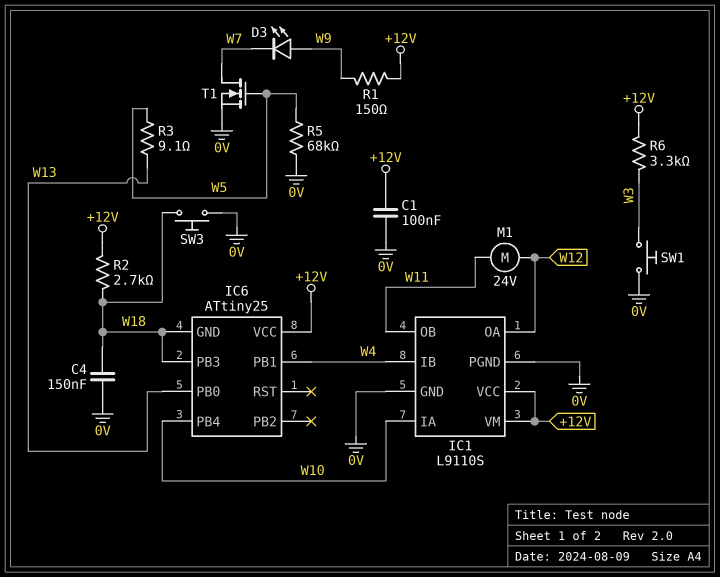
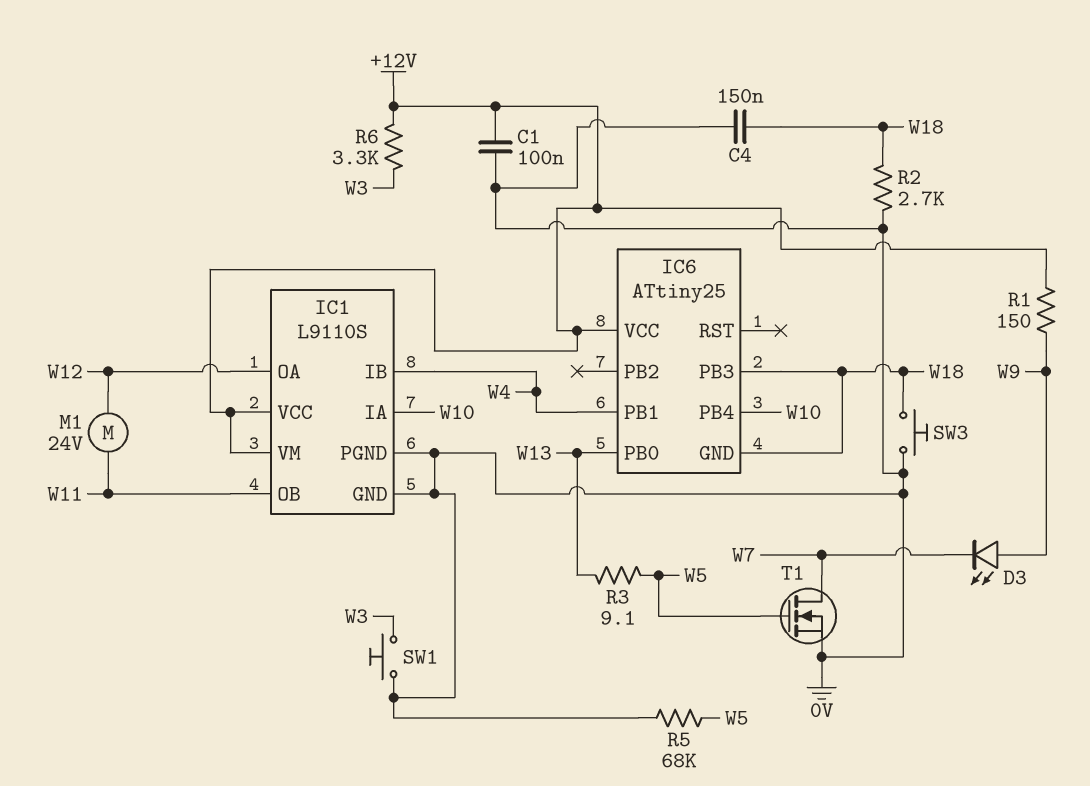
R2: 2.7k (+12V, W18) -> 2.7k (0V, W18)

